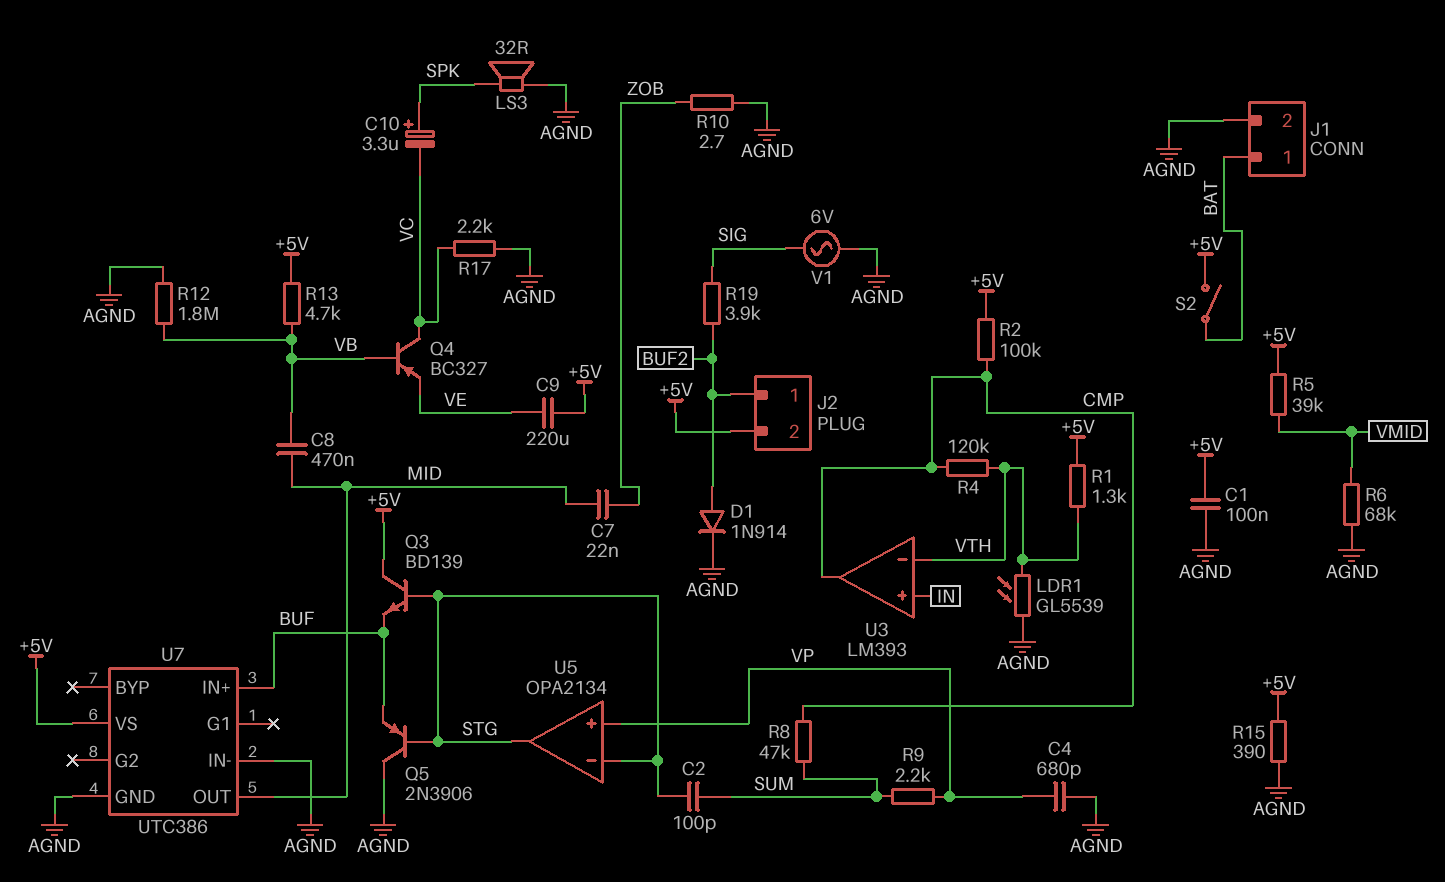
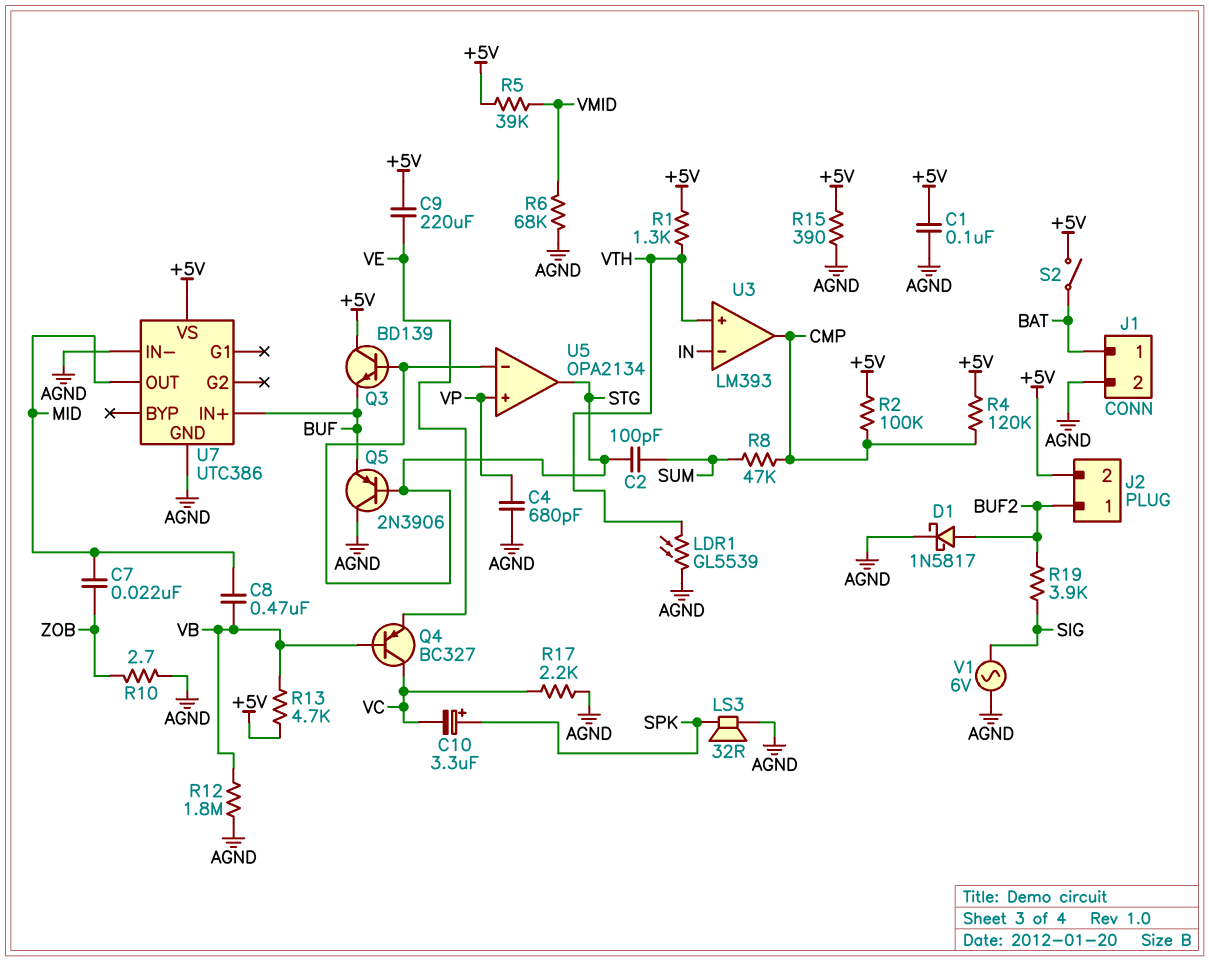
D1: diode 1N914 (A BUF2, K AGND) -> schottky 1N5817 (A BUF2, K AGND)
R4: 120k (CMP, VTH) -> 120k (+5V, CMP)
R9: 2.2k (SUM, VP) -> none
U3 pin in+: IN -> VTH
U3 pin in-: VTH -> IN

